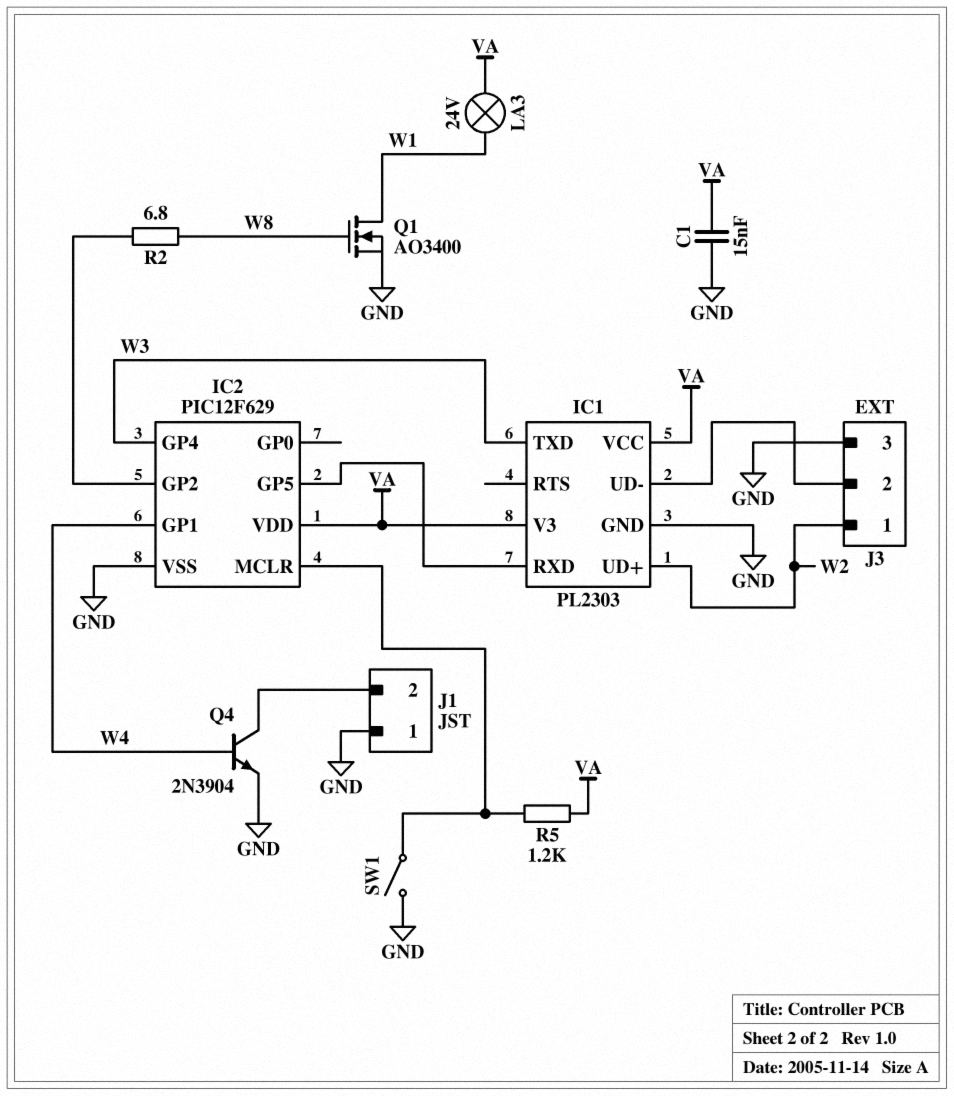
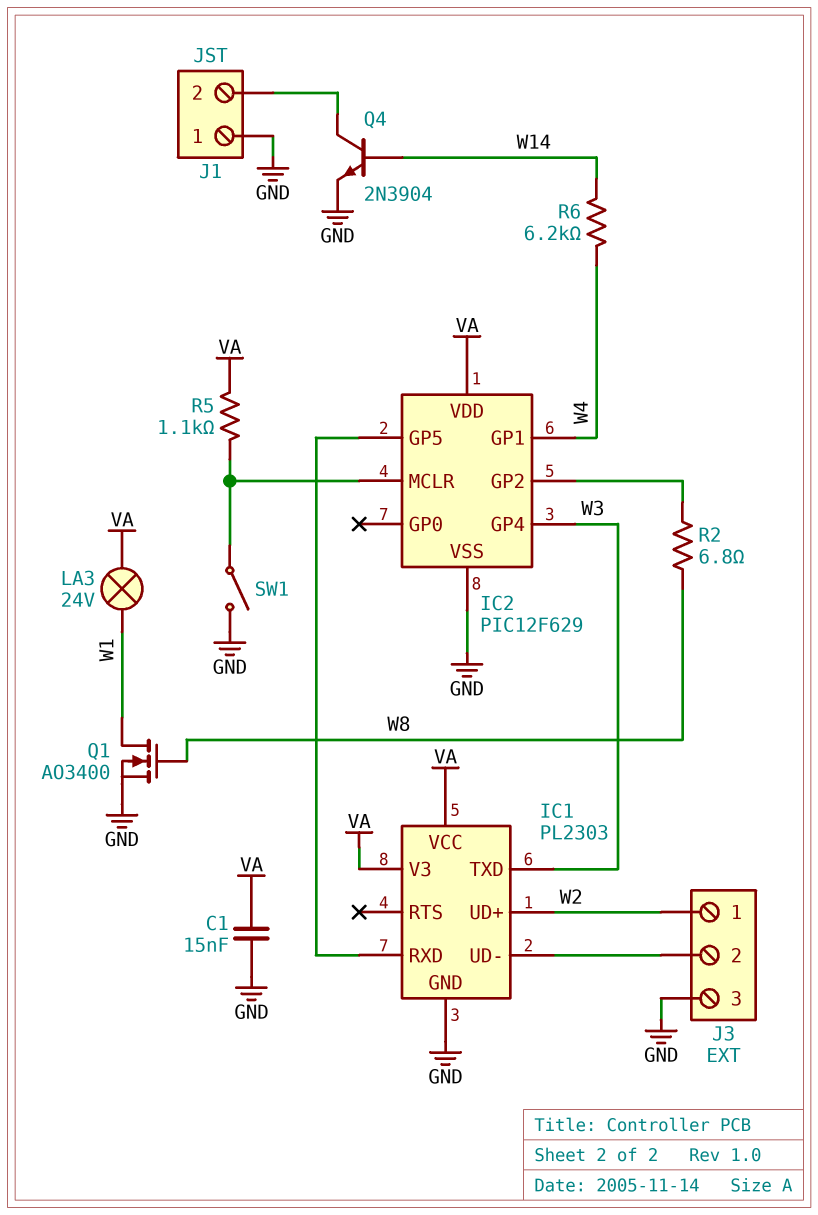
Q4: NPN 2N3904 (B W4, C J1/2, E GND) -> NPN 2N3904 (B W14, C J1/2, E GND)
R5: 1.2k (IC2/MCLR, VA) -> 1.1k (IC2/MCLR, VA)
R6: none -> 6.2k (W4, W14)

